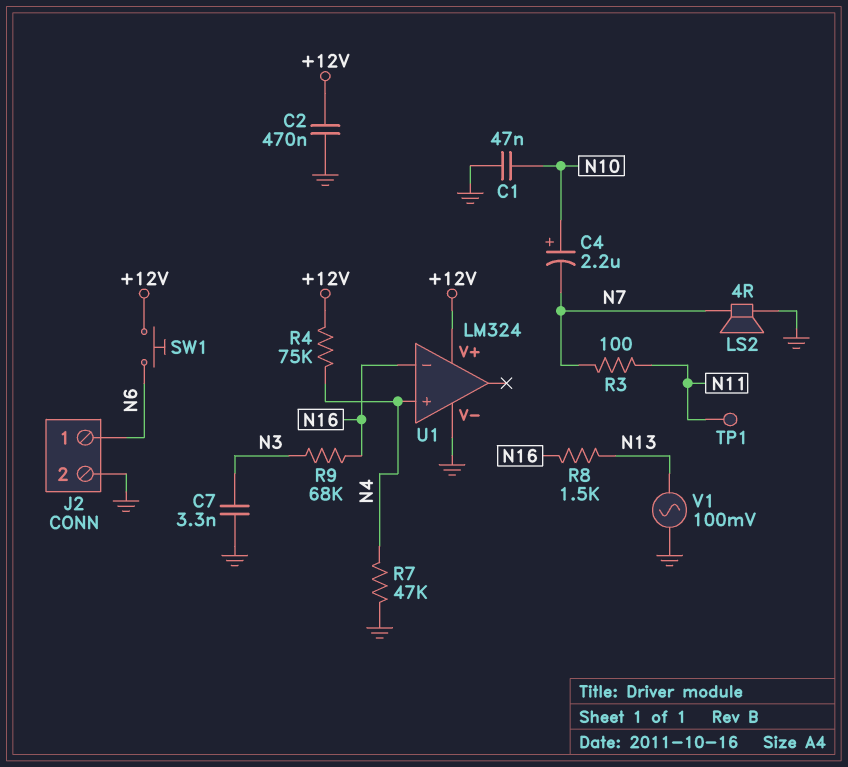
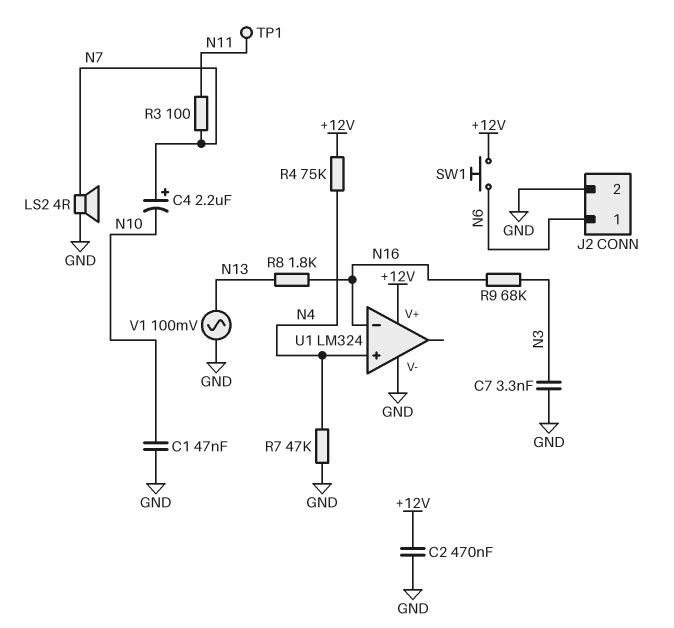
C4: 2.2uF (plus N10, minus N7) -> 2.2uF (plus N7, minus N10)
R8: 1.5k (N13, N16) -> 1.8k (N13, N16)

